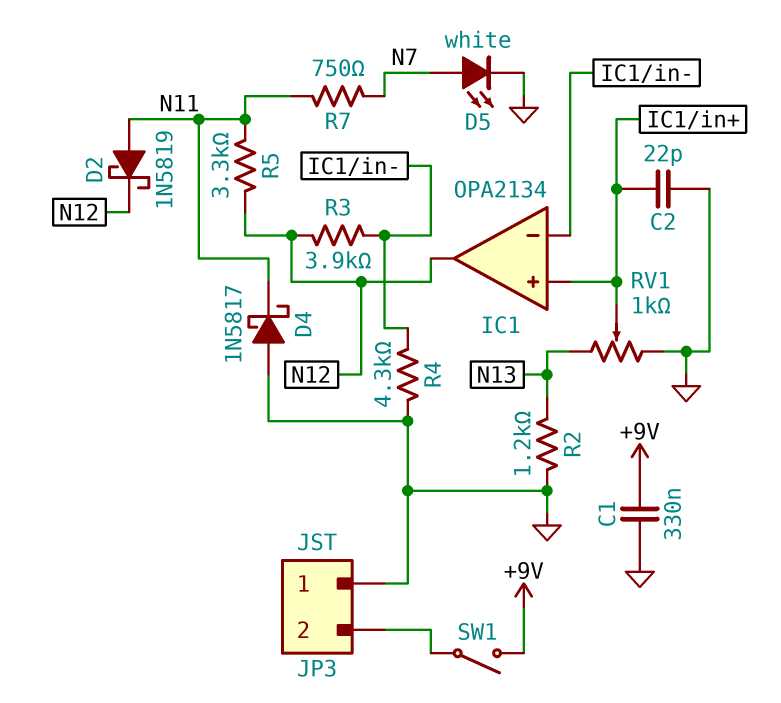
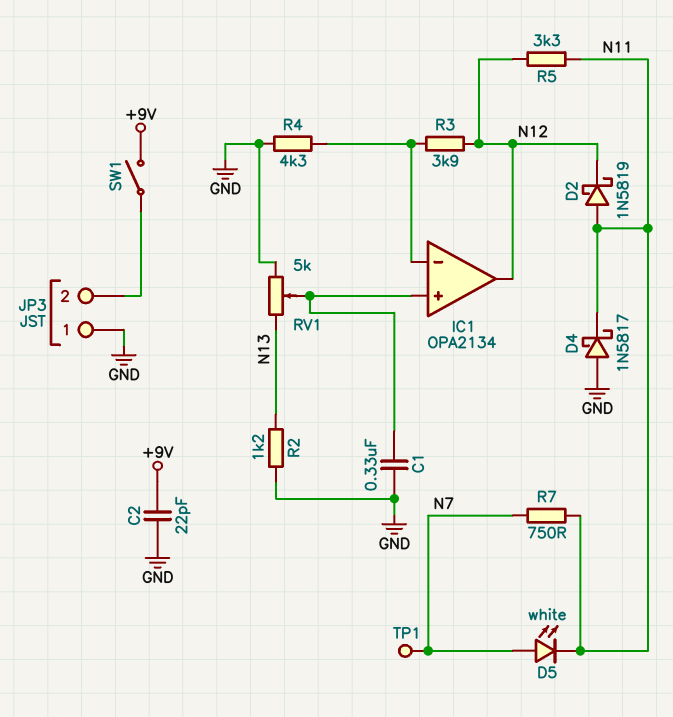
C1: 330nF (+9V, GND) -> 330nF (GND, IC1/in+)
C2: 22pF (GND, IC1/in+) -> 22pF (+9V, GND)
D5: LED white (A N7, K GND) -> LED white (A N7, K N11)
RV1: 1k (GND, N13, wiper IC1/in+) -> 5k (GND, N13, wiper IC1/in+)
TP1: none -> test point (N7)

